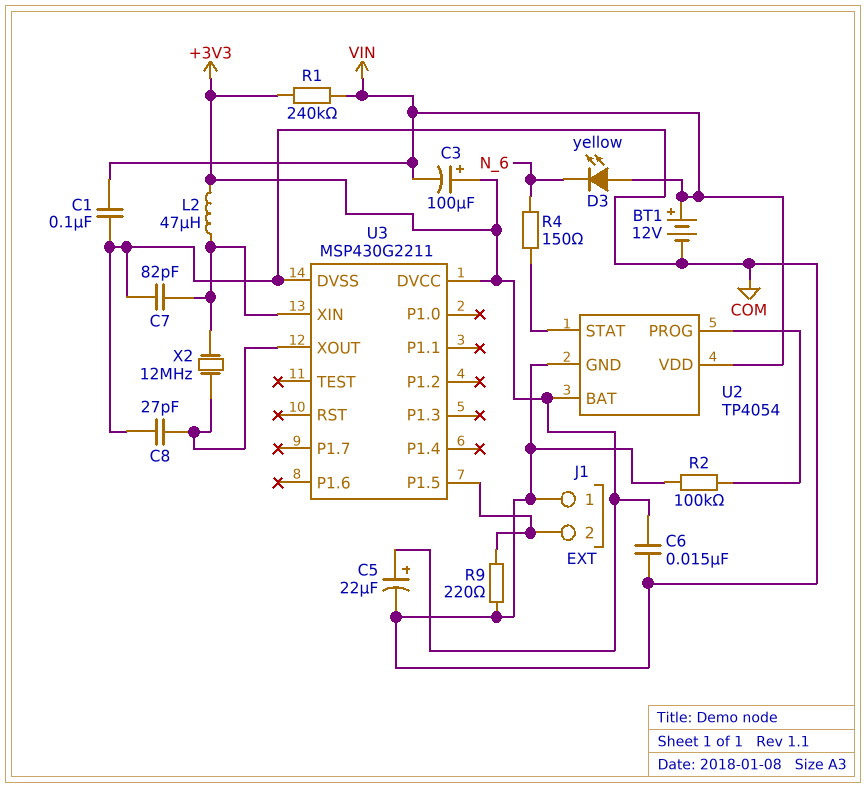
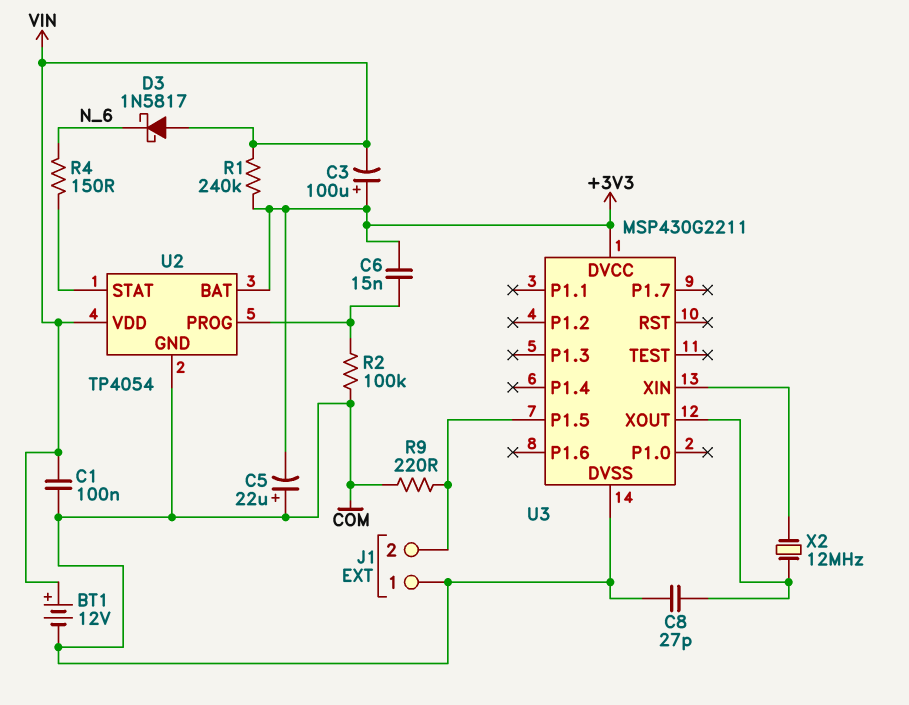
C5: 22uF (plus +3V3, minus COM) -> 22uF (plus COM, minus +3V3)
C6: 15nF (+3V3, COM) -> 15nF (+3V3, U2/PROG)
C7: 82pF (COM, U3/XIN) -> none
D3: LED yellow (A VIN, K N_6) -> schottky 1N5817 (A VIN, K N_6)
L2: 47uH (+3V3, U3/XIN) -> none

